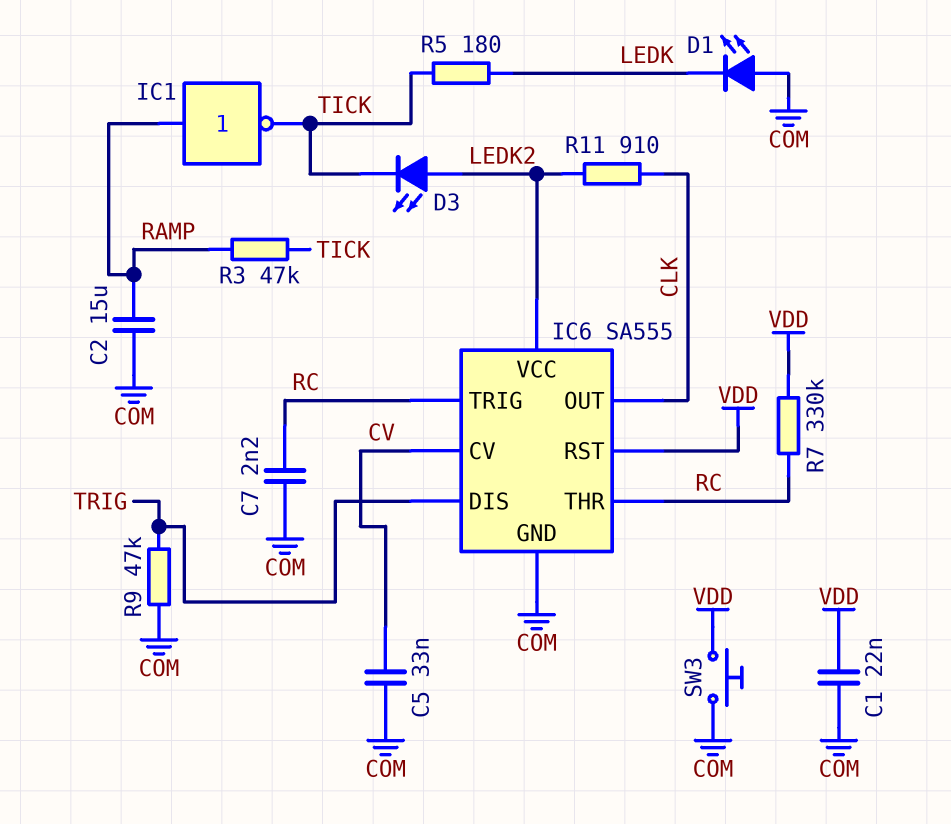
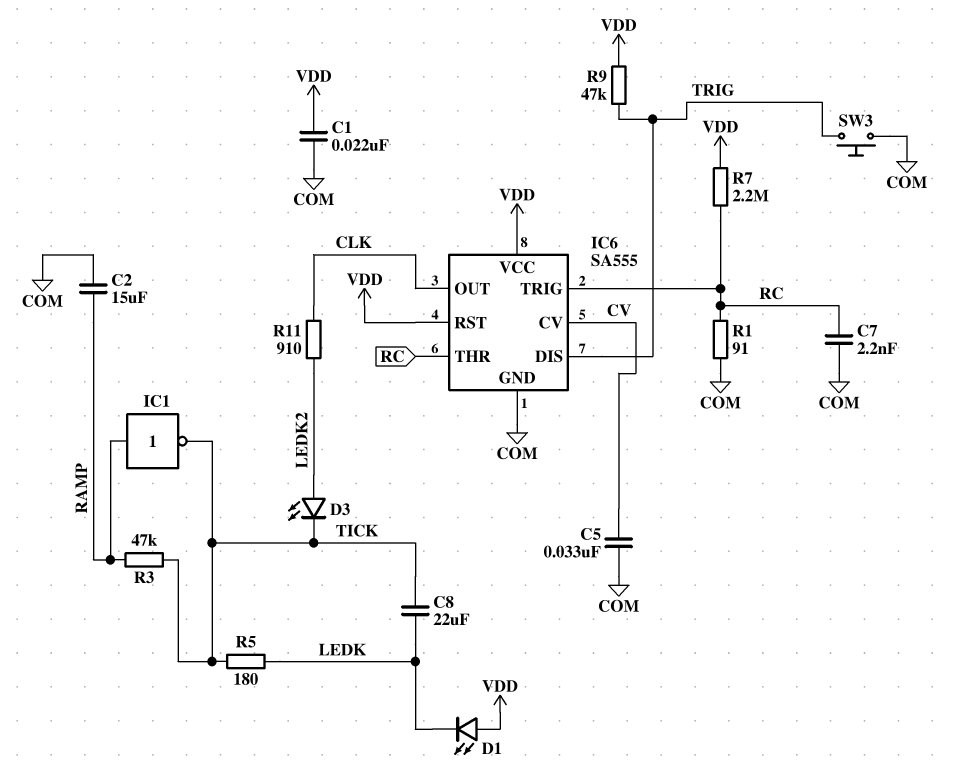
C8: none -> 22uF (LEDK, TICK)
D1: LED (A COM, K LEDK) -> LED (A VDD, K LEDK)
IC6 pin VCC: LEDK2 -> VDD
R1: none -> 91 (COM, RC)
R7: 330k (RC, VDD) -> 2.2M (RC, VDD)
R9: 47k (COM, TRIG) -> 47k (TRIG, VDD)
SW3: button (COM, VDD) -> button (COM, TRIG)

